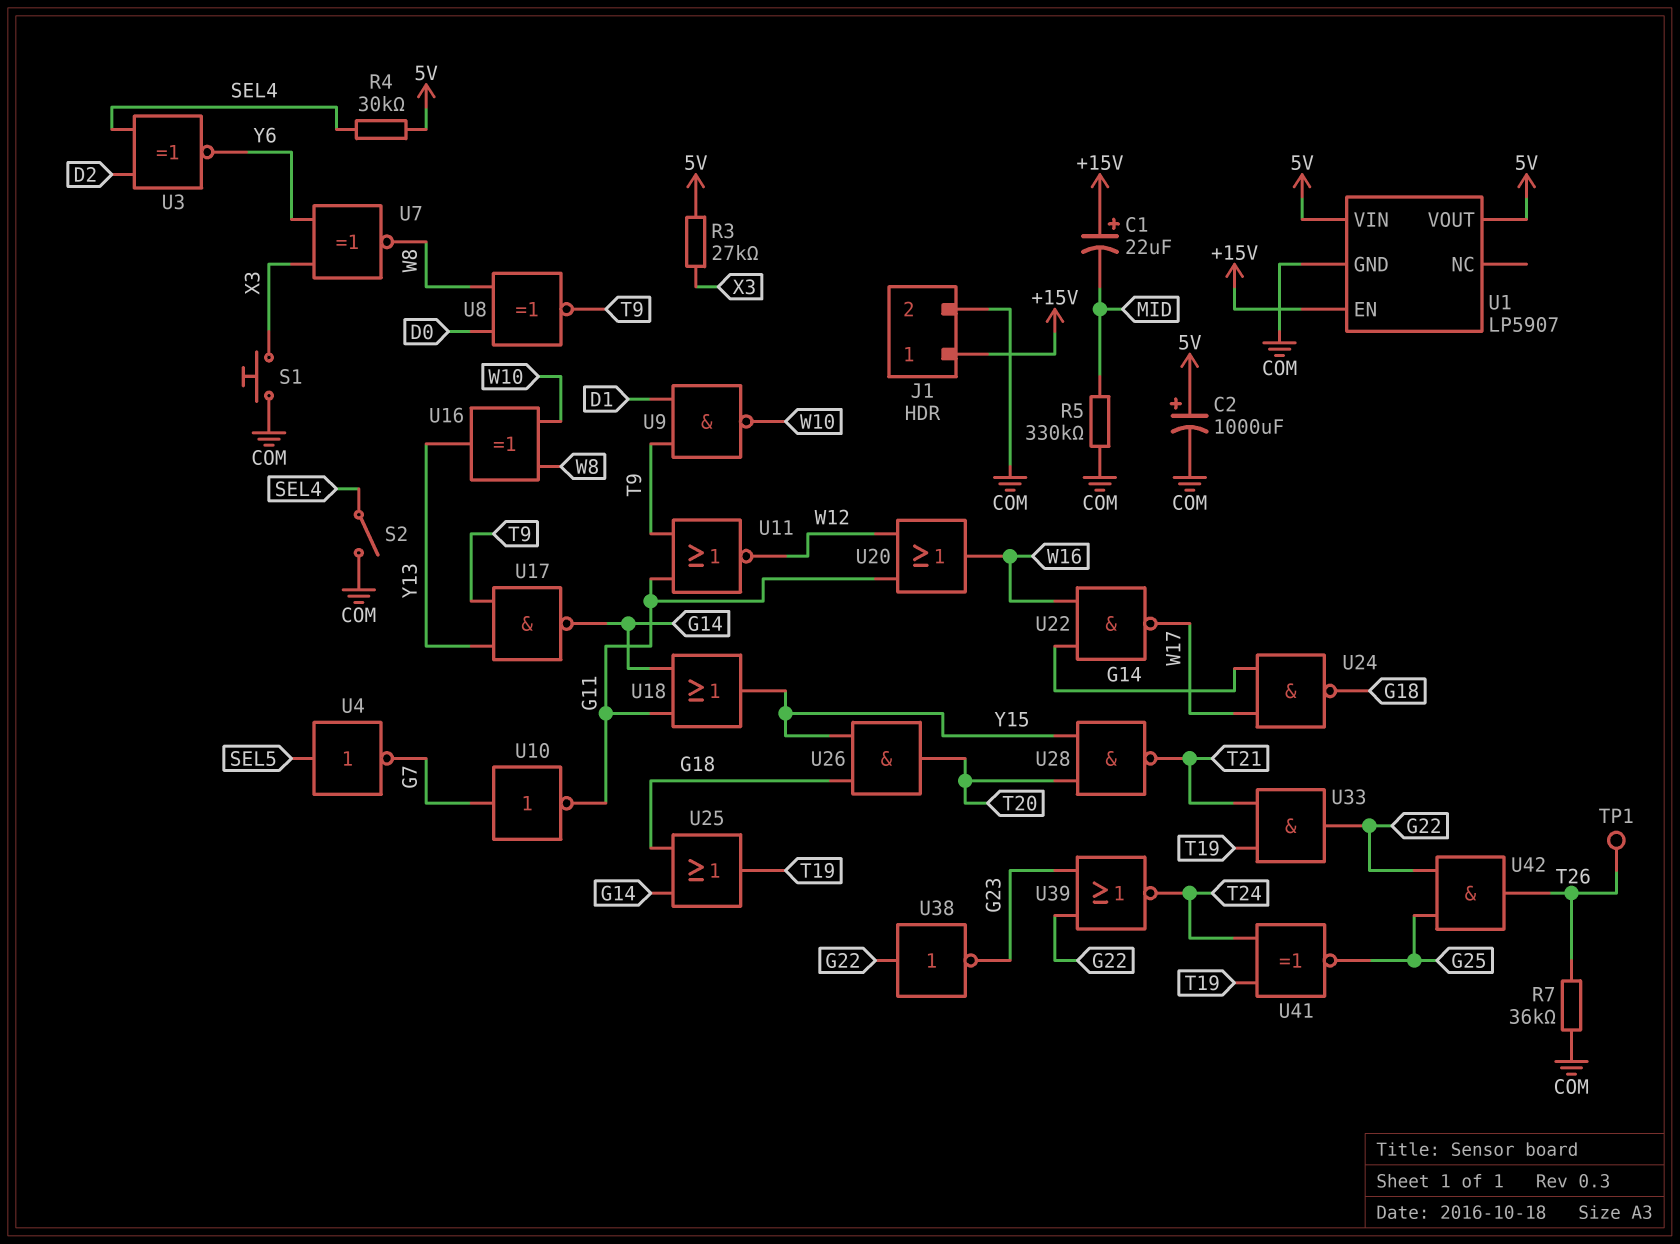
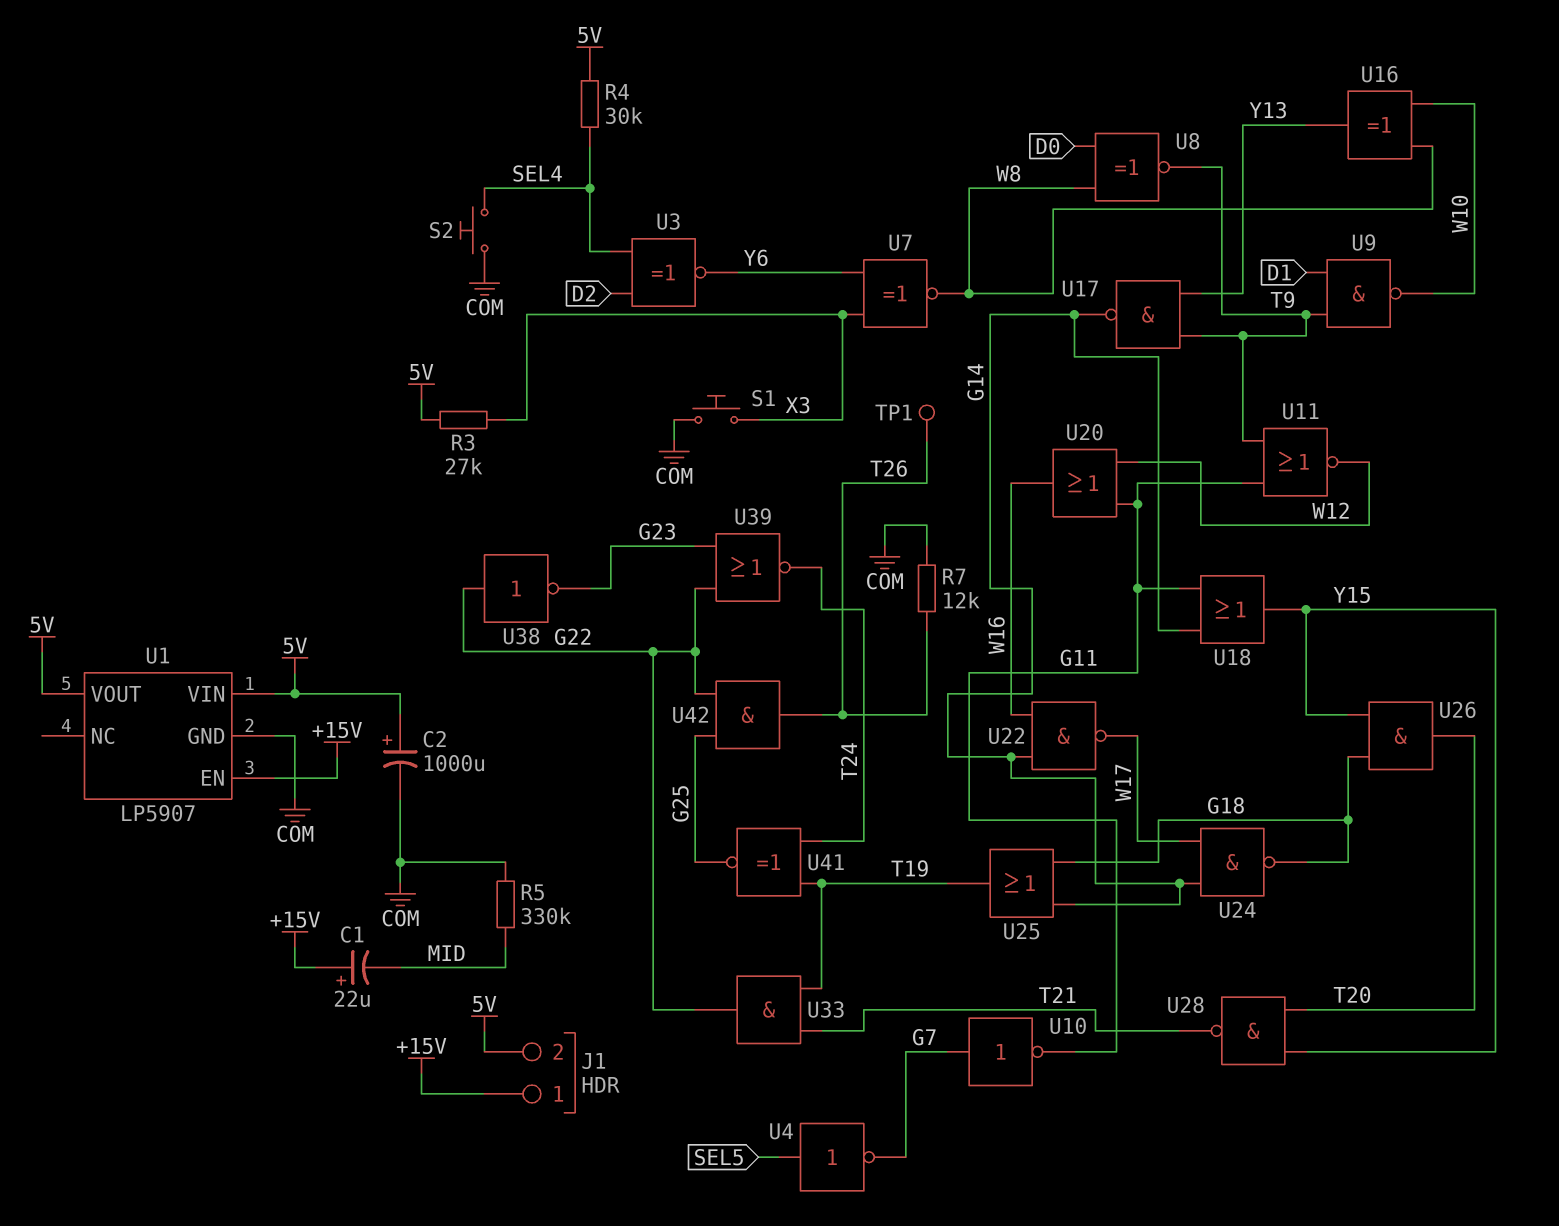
J1 pin 2: COM -> 5V
R7: 36k (COM, T26) -> 12k (COM, T26)
S2: switch (COM, SEL4) -> button (COM, SEL4)

